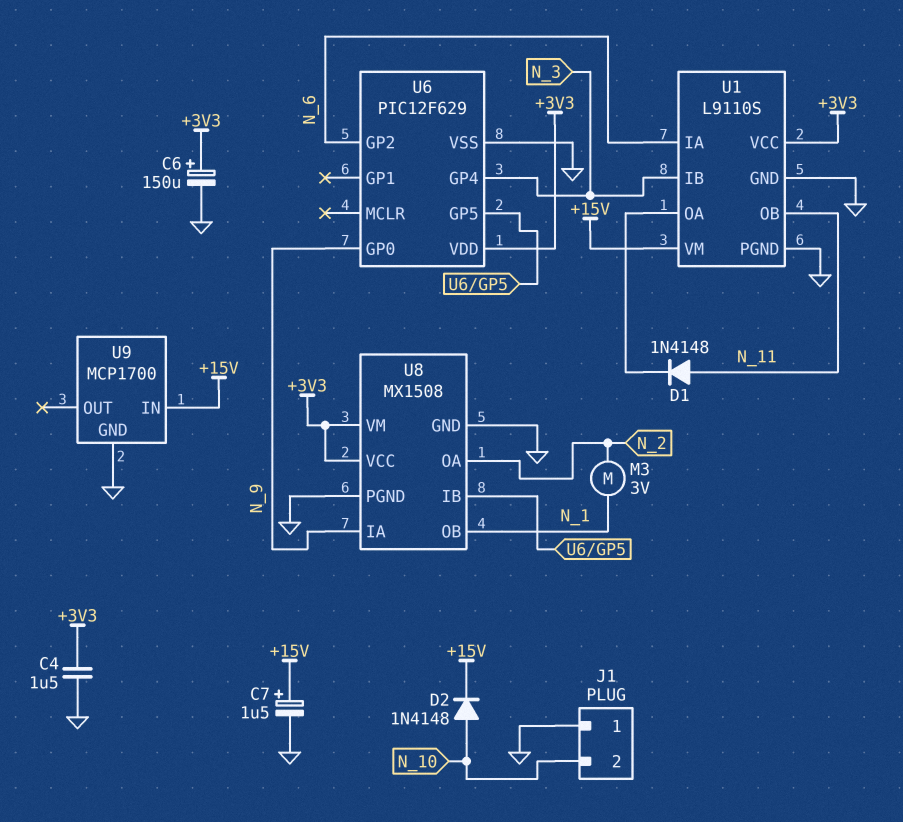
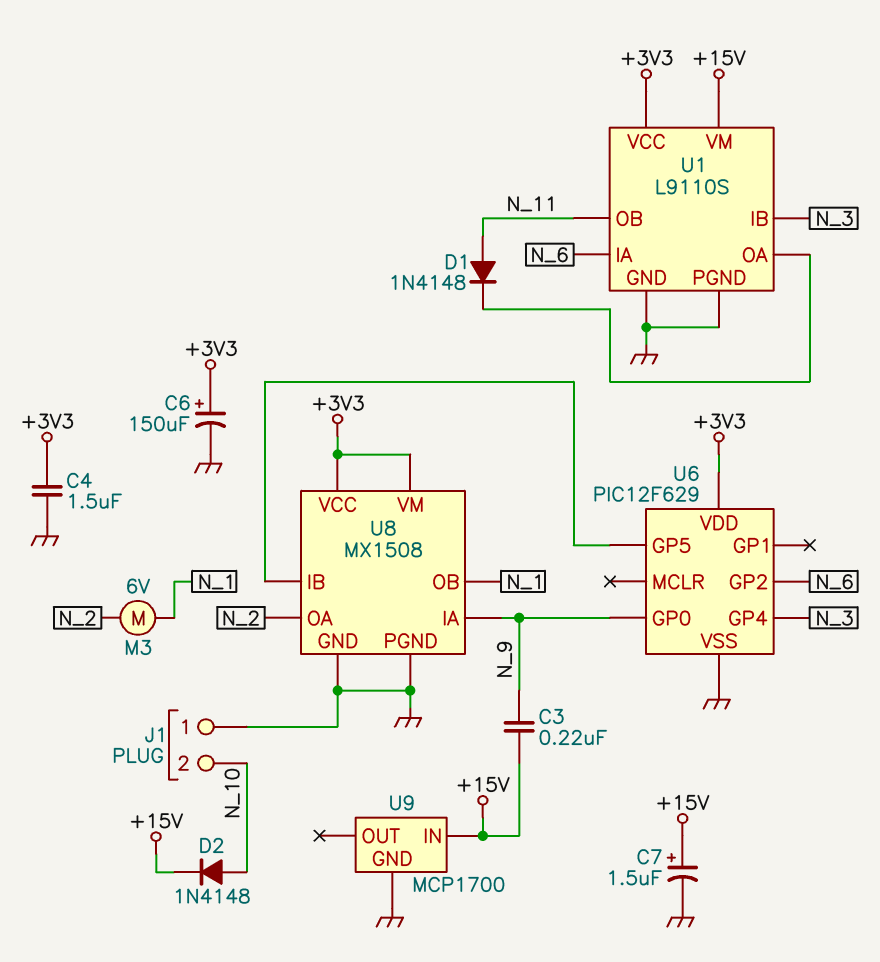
C3: none -> 220nF (+15V, N_9)
M3: motor 3V (N_1, N_2) -> motor 6V (N_1, N_2)

